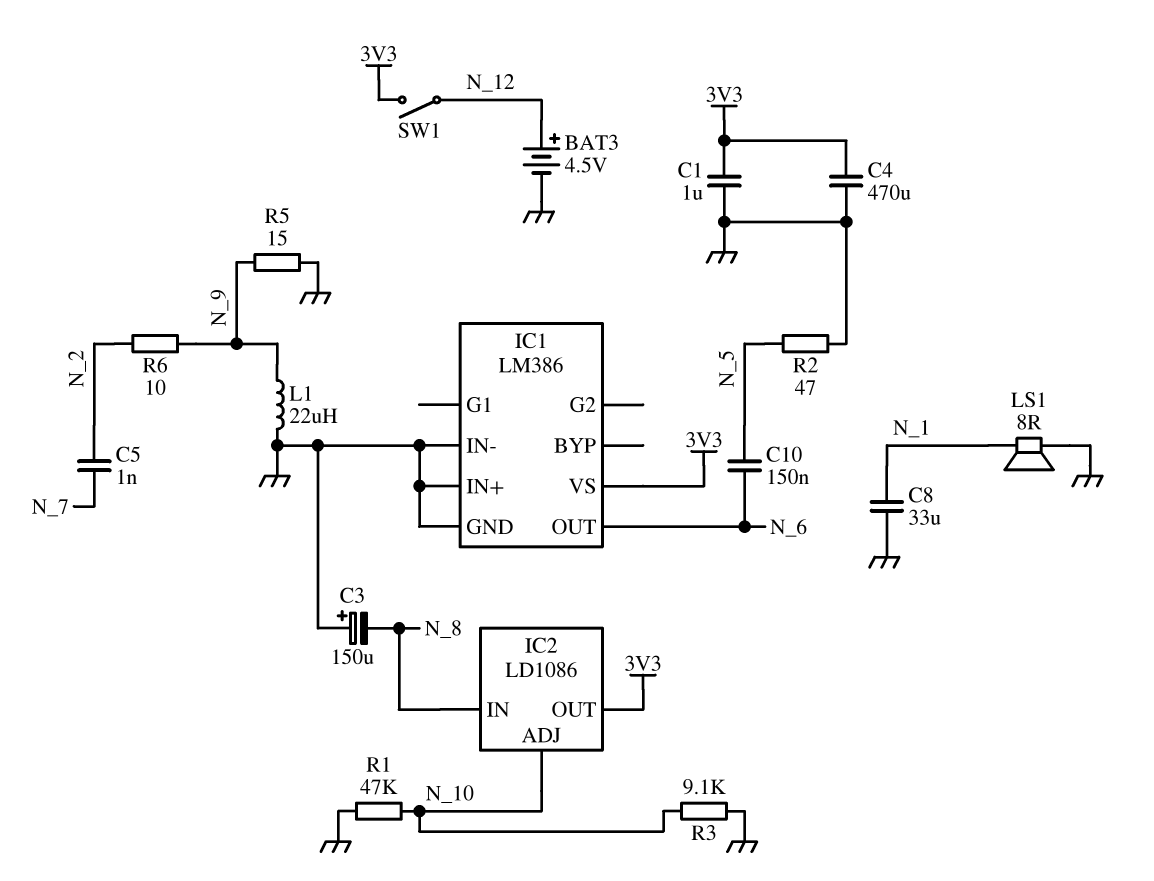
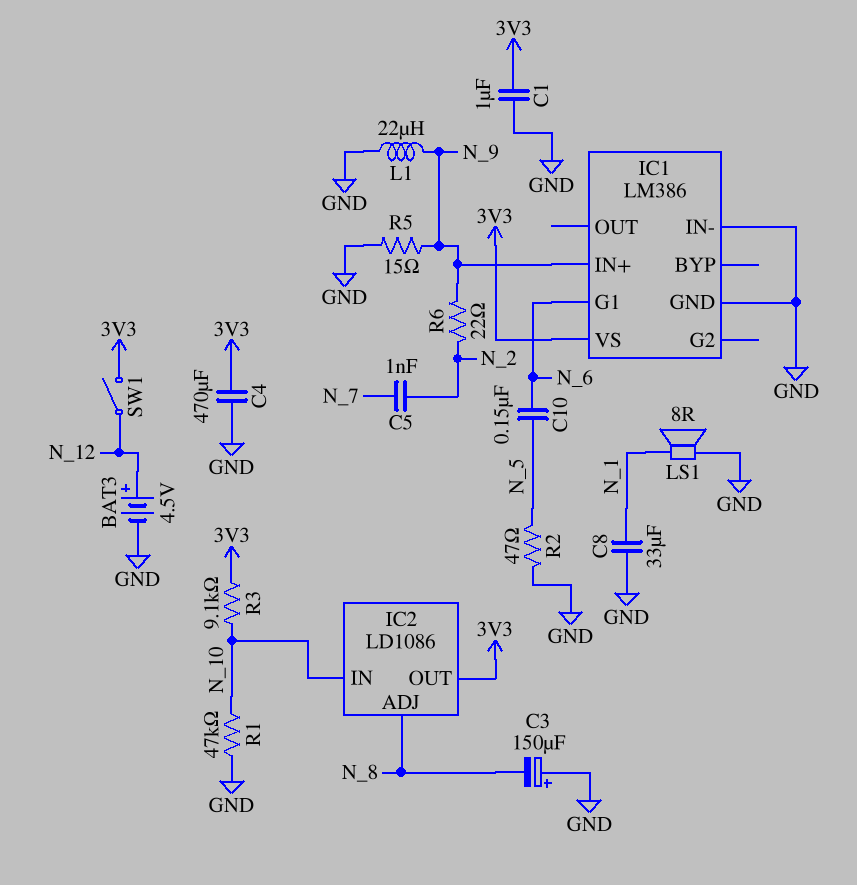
IC1 pin G1: none -> N_6
IC1 pin IN+: GND -> N_9
IC1 pin OUT: N_6 -> none
IC2 pin ADJ: N_10 -> N_8
IC2 pin IN: N_8 -> N_10
R3: 9.1k (GND, N_10) -> 9.1k (3V3, N_10)
R6: 10 (N_2, N_9) -> 22 (N_2, N_9)

